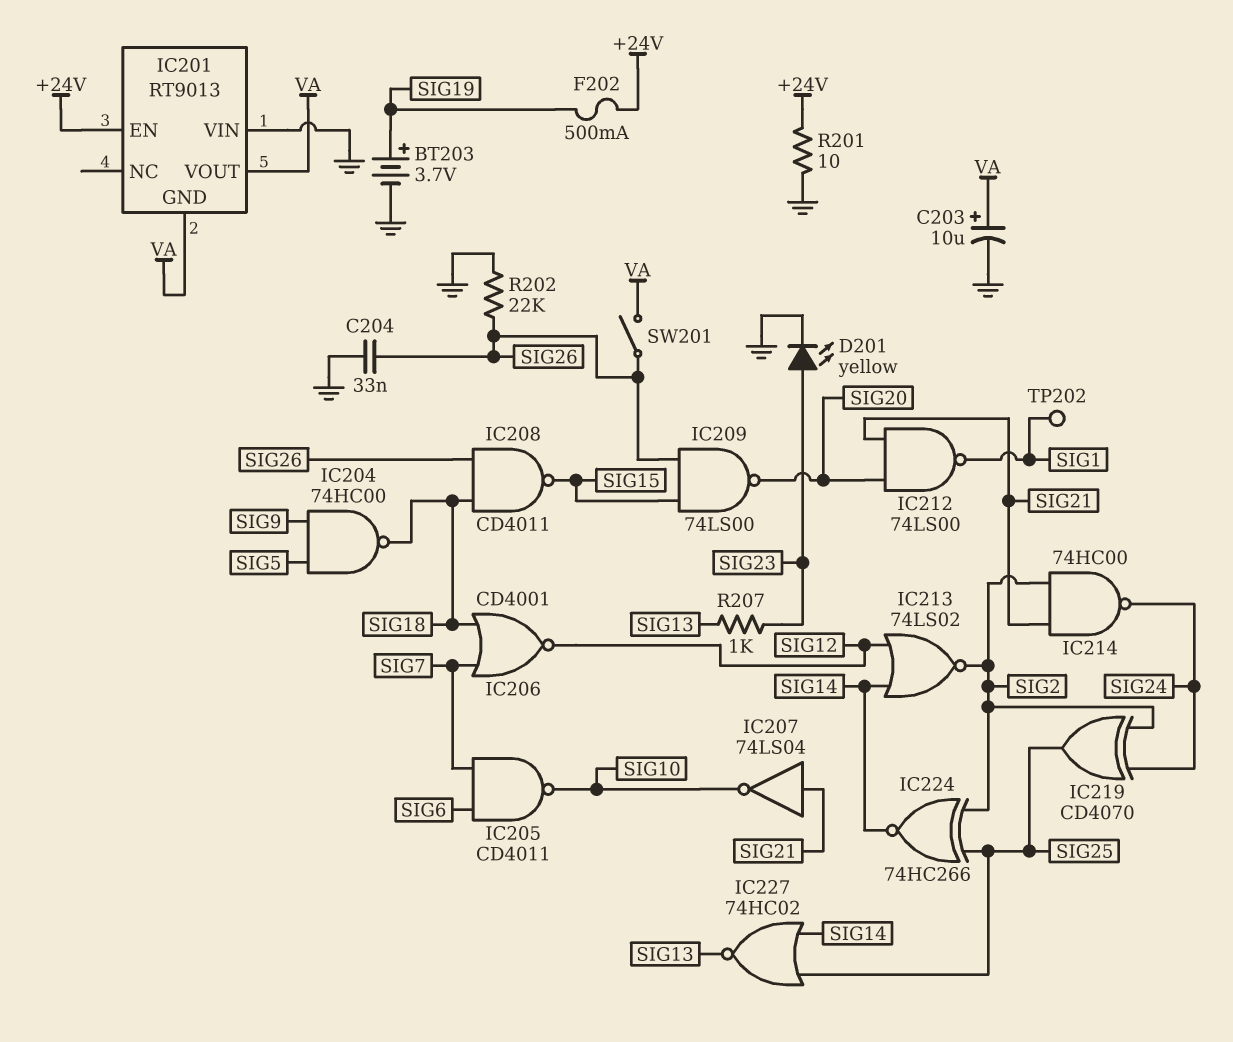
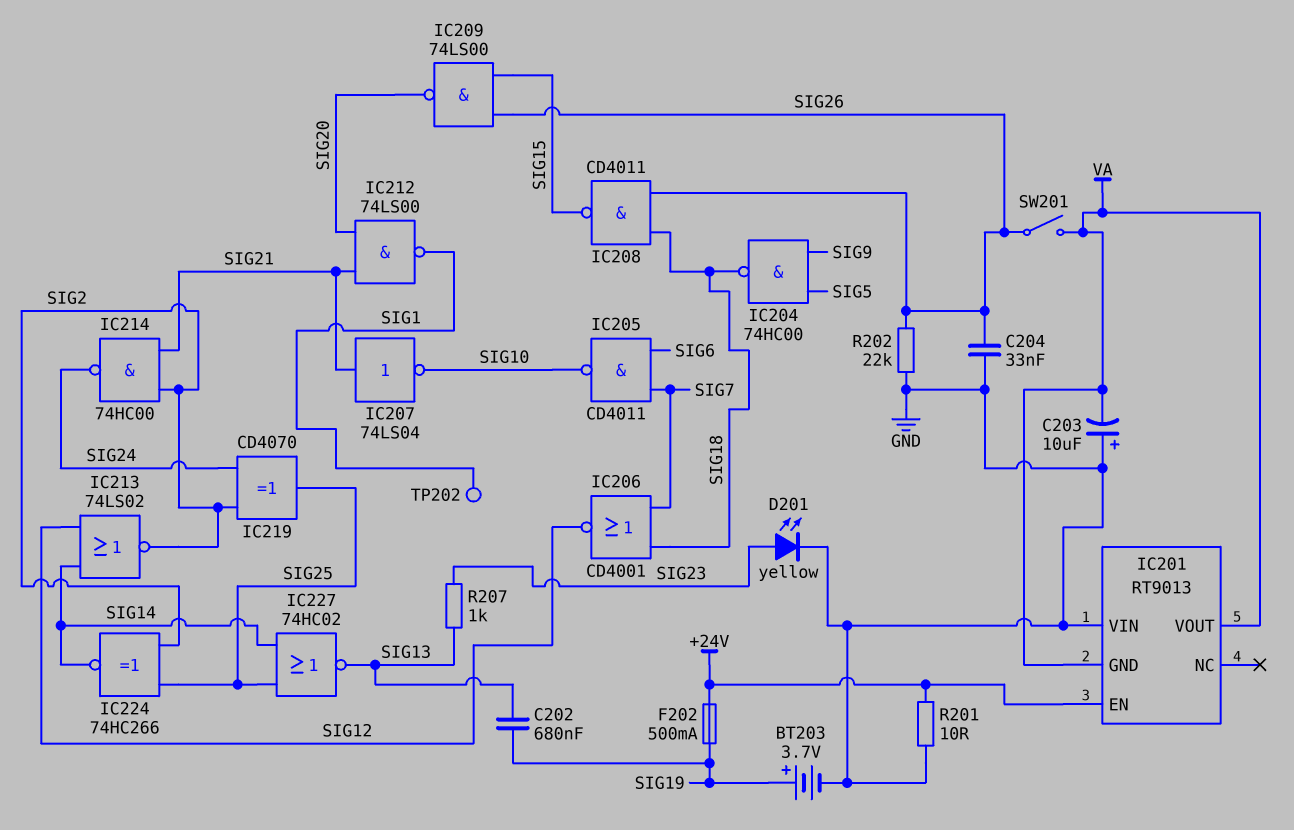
C202: none -> 680nF (SIG13, SIG19)
C203: 10uF (plus VA, minus GND) -> 10uF (plus GND, minus VA)

